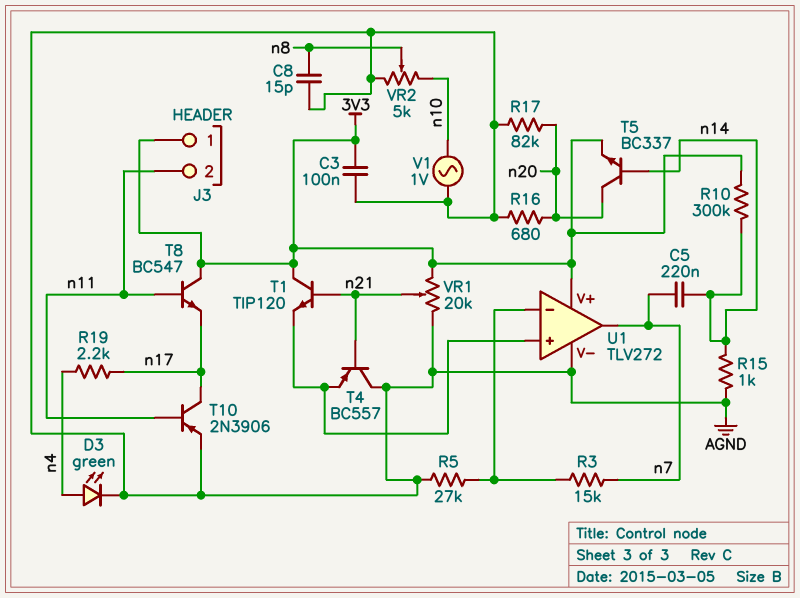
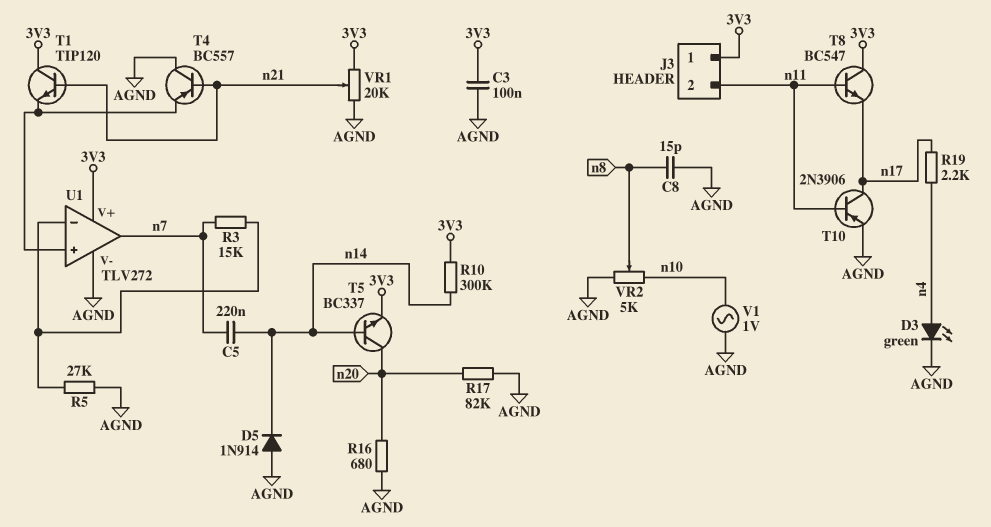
D5: none -> diode 1N914 (A AGND, K n14)
R15: 1k (AGND, n14) -> none

